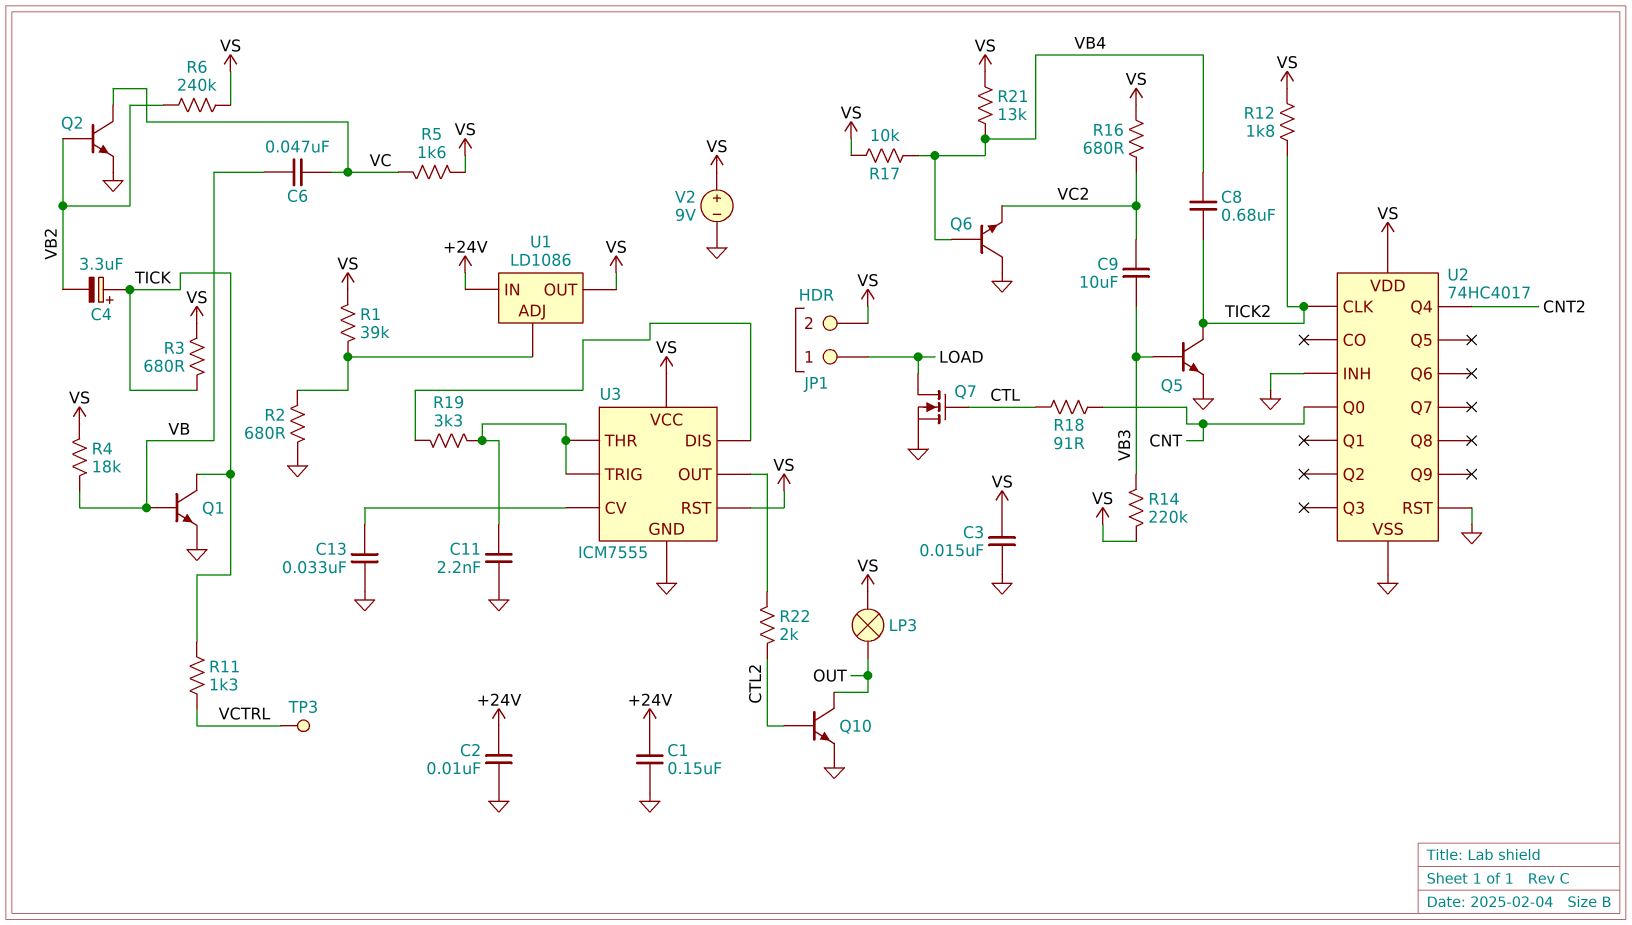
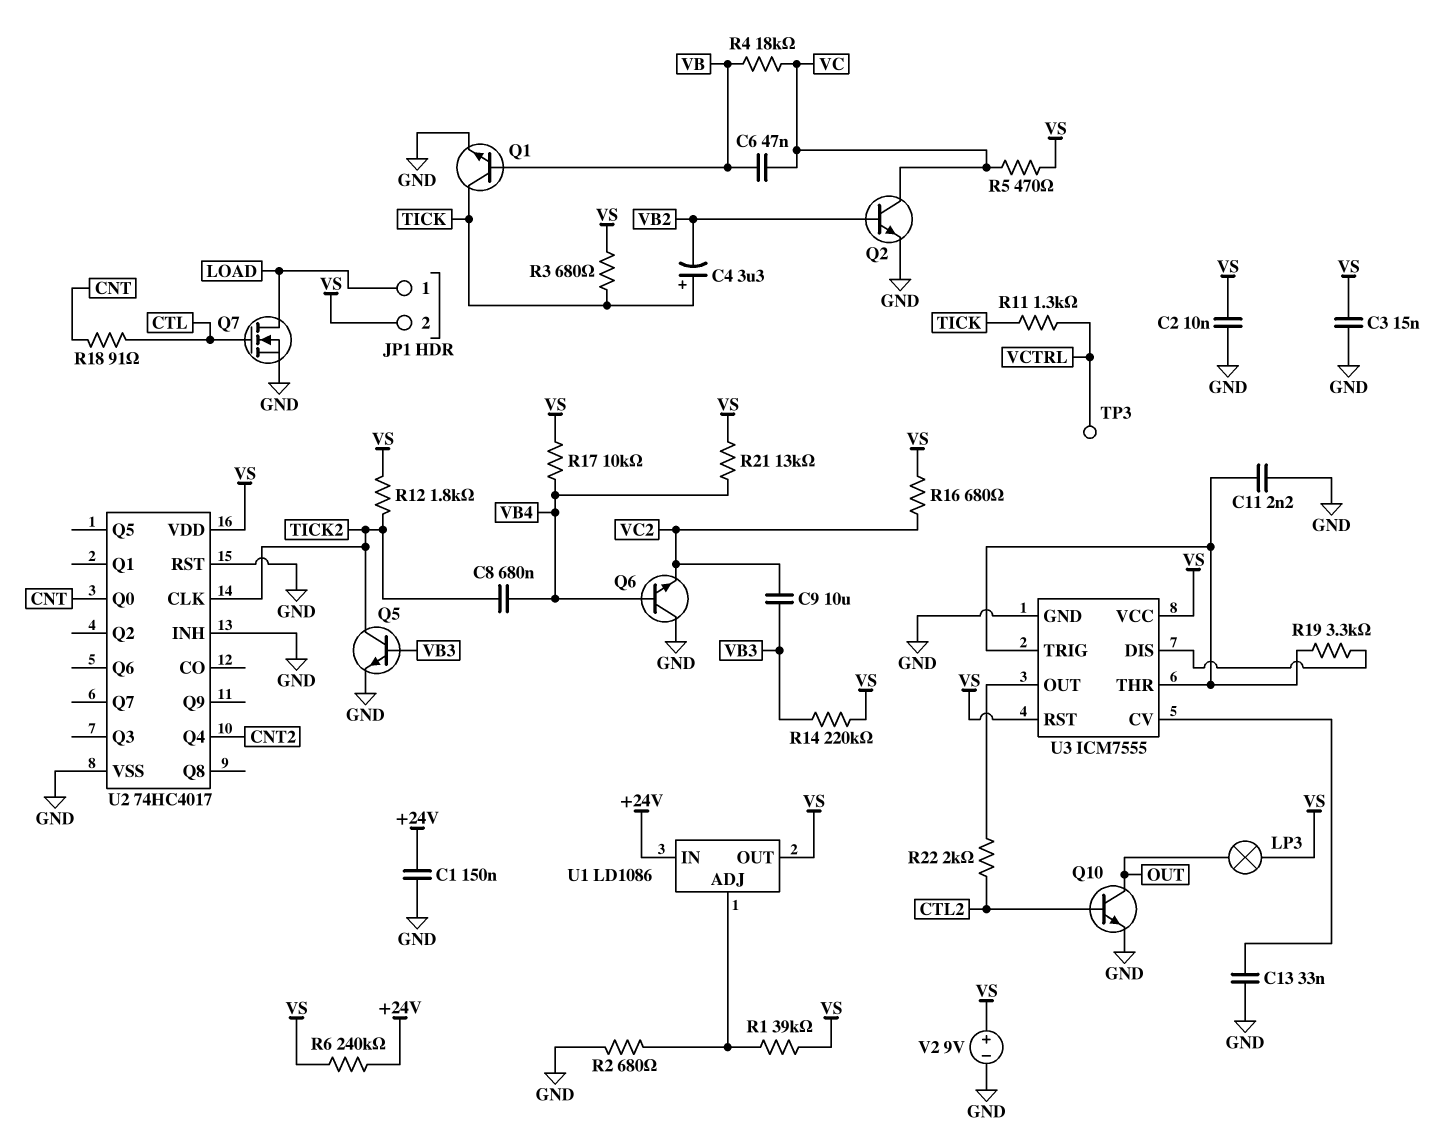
C2: 10nF (+24V, GND) -> 10nF (GND, VS)
R4: 18k (VB, VS) -> 18k (VB, VC)
R5: 1.6k (VC, VS) -> 470 (VC, VS)
R6: 240k (VB2, VS) -> 240k (+24V, VS)

